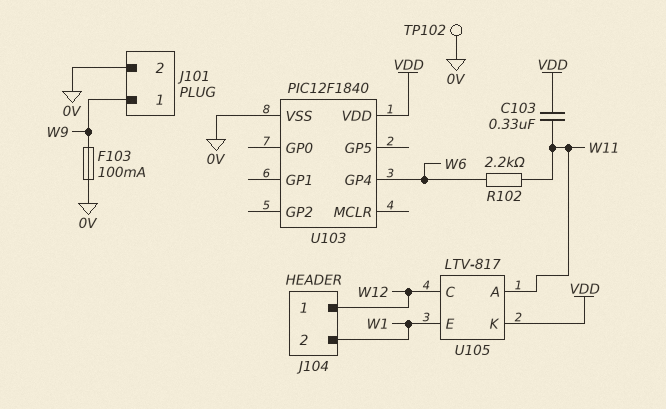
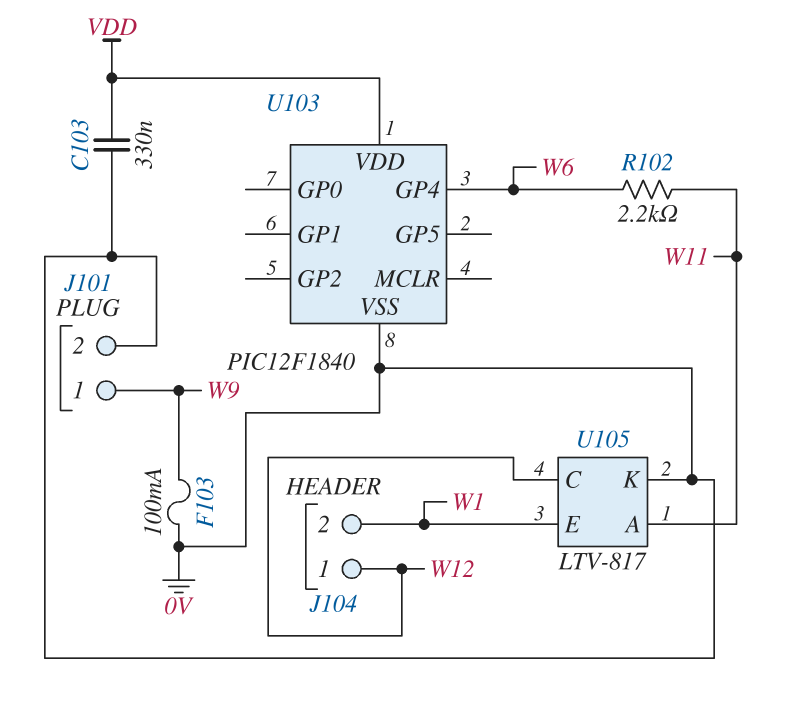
C103: 330nF (VDD, W11) -> 330nF (0V, VDD)
TP102: test point (0V) -> none
U105 pin K: VDD -> 0V

